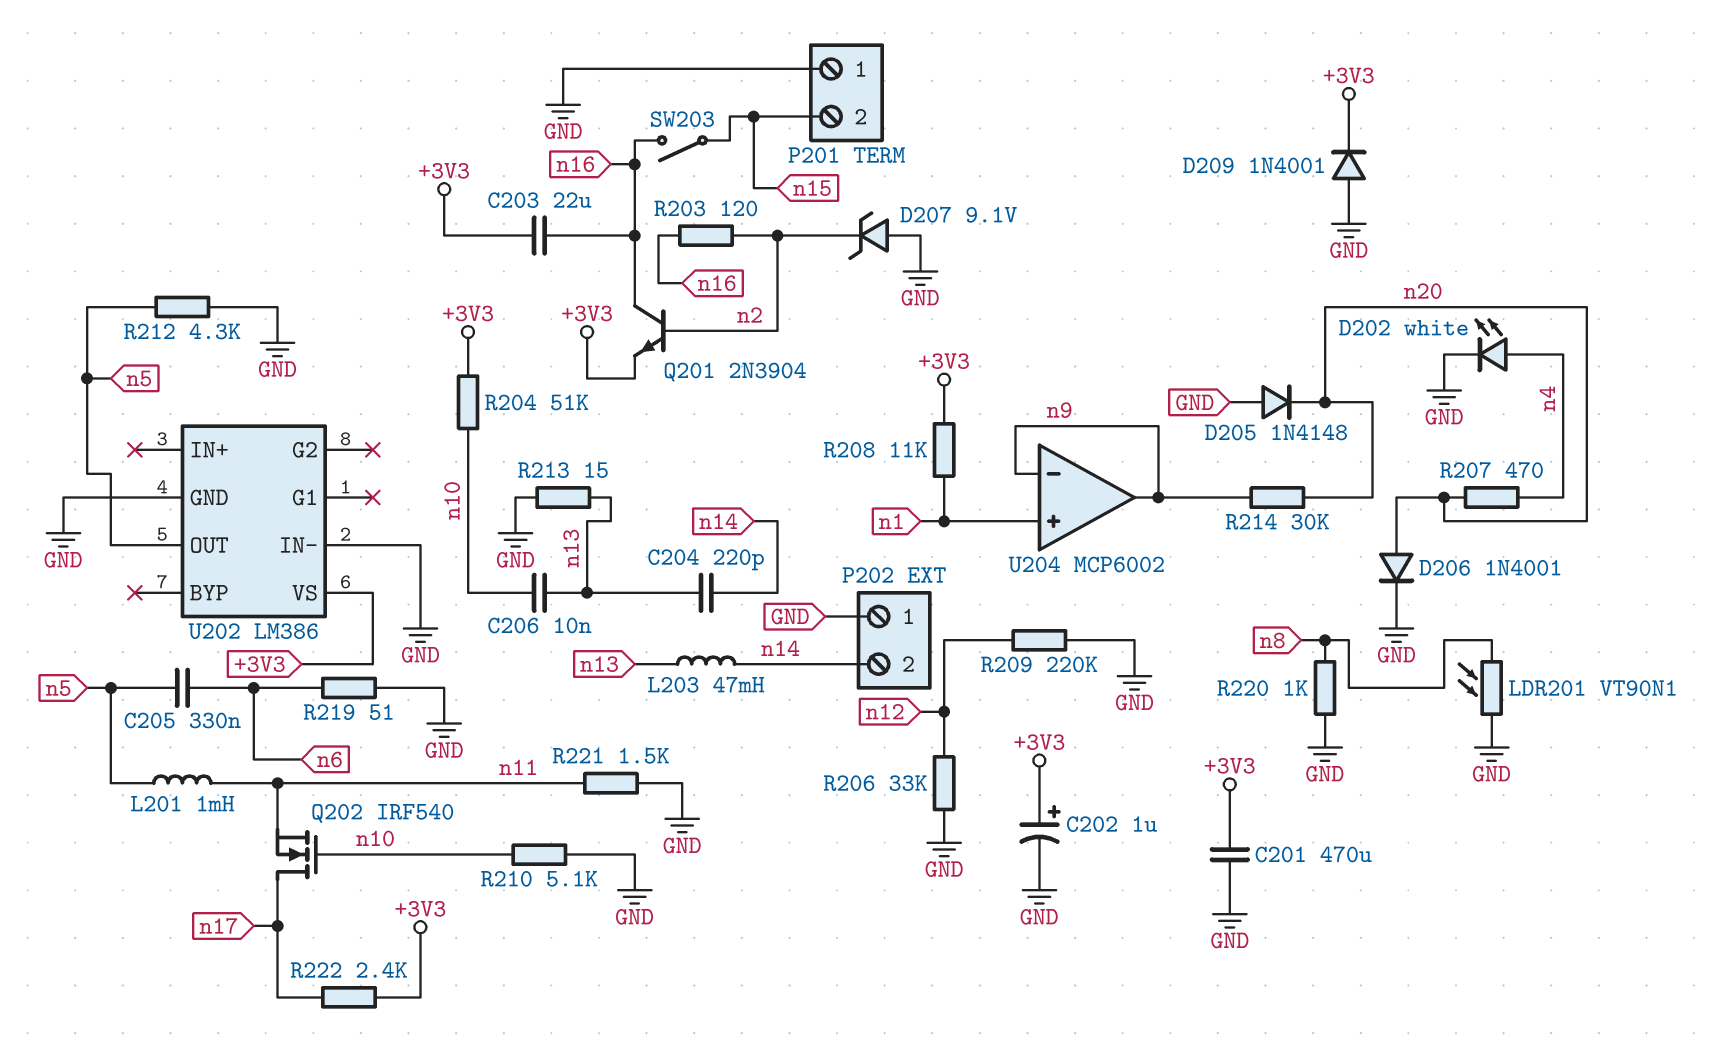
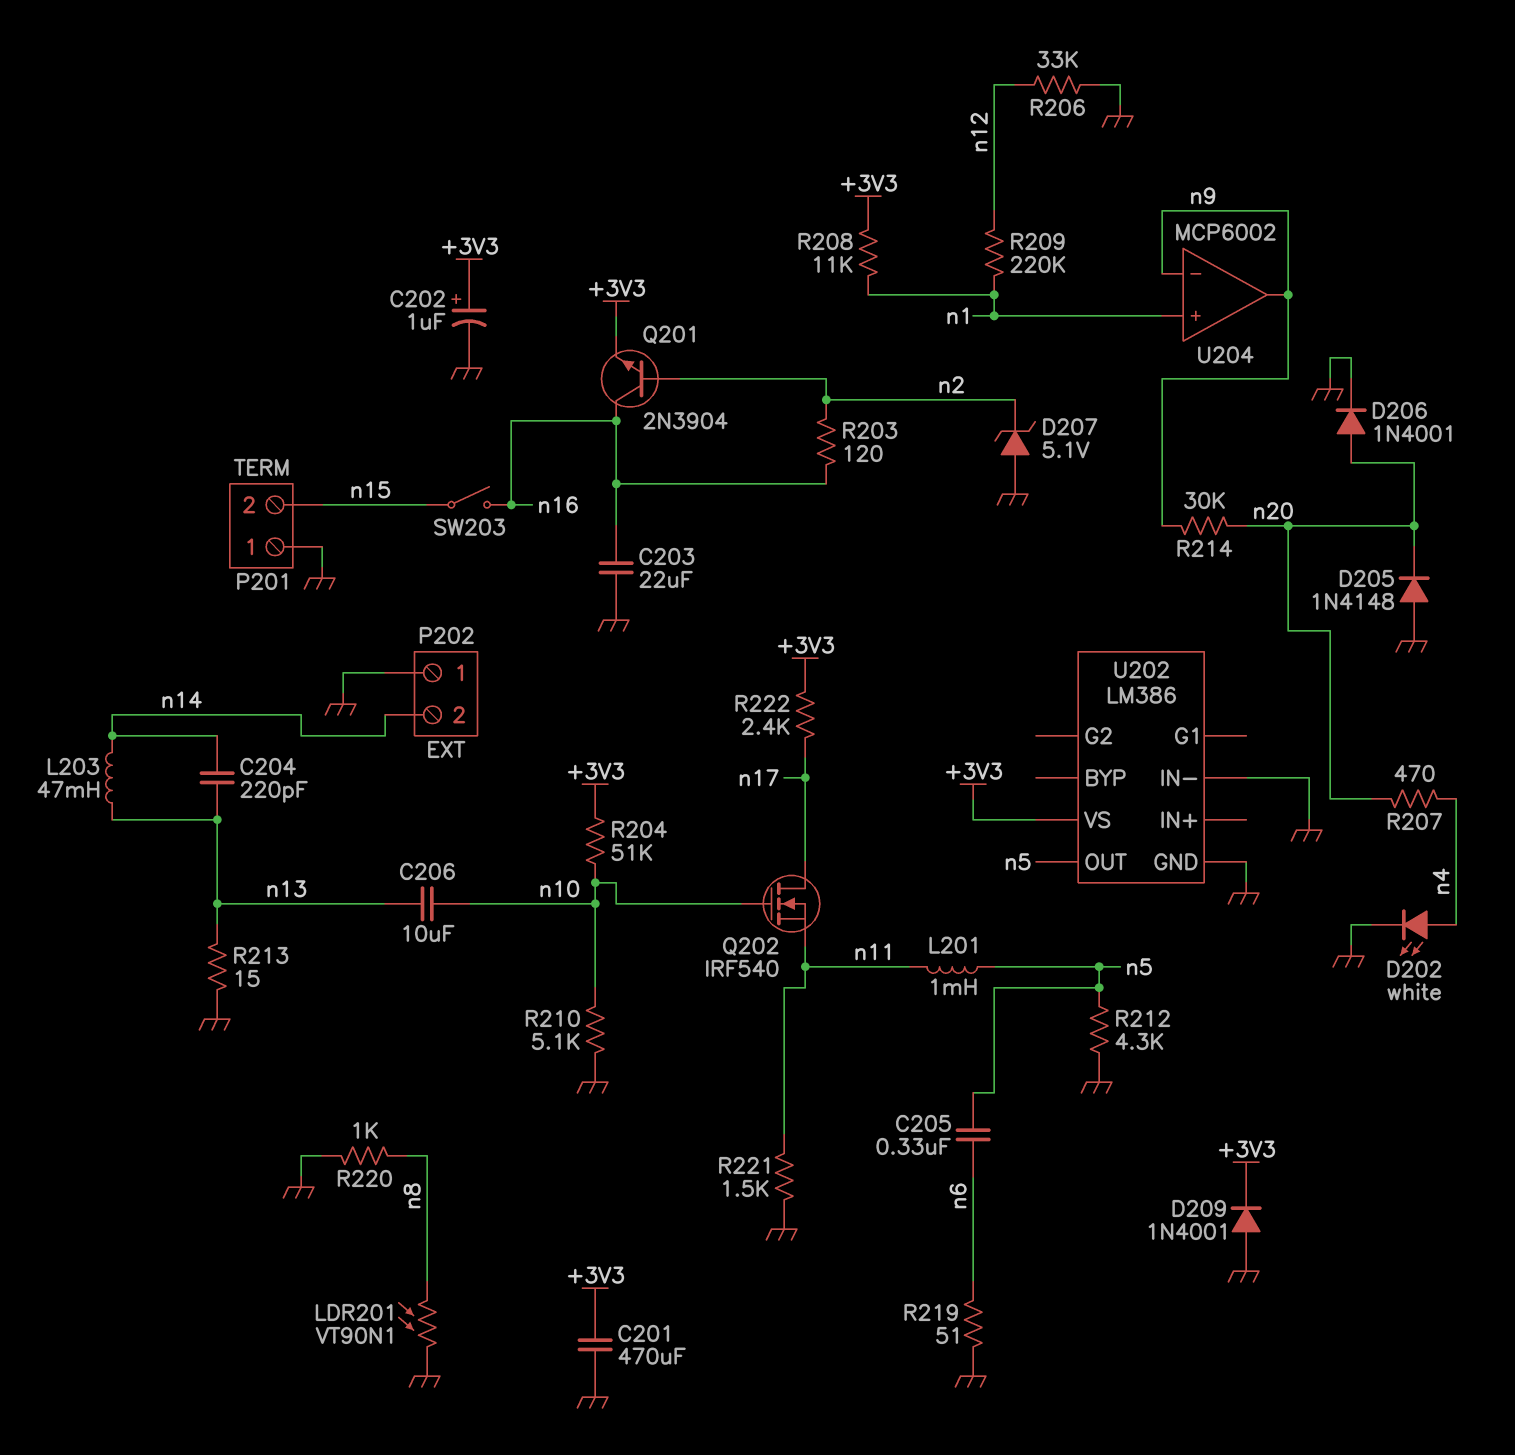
C203: 22uF (+3V3, n16) -> 22uF (GND, n16)
C206: 10nF (n10, n13) -> 10uF (n10, n13)
D207: zener 9.1V (A GND, K n2) -> zener 5.1V (A GND, K n2)
R209: 220k (GND, n12) -> 220k (n1, n12)

